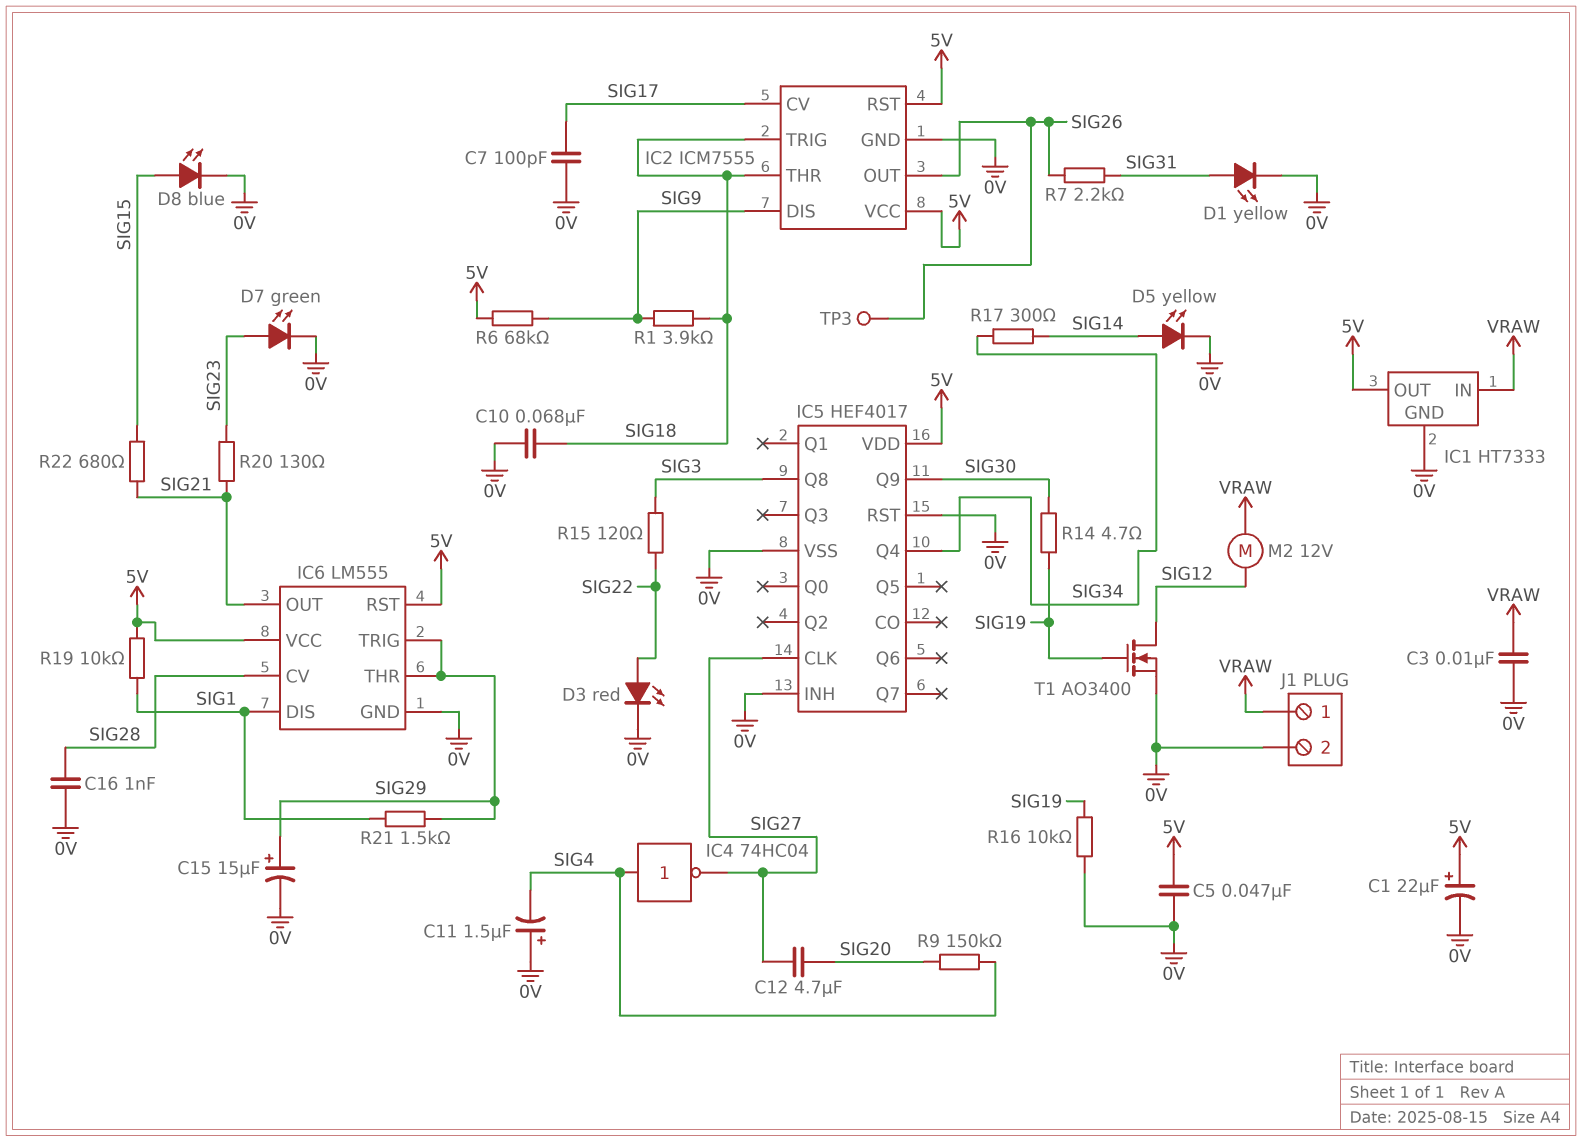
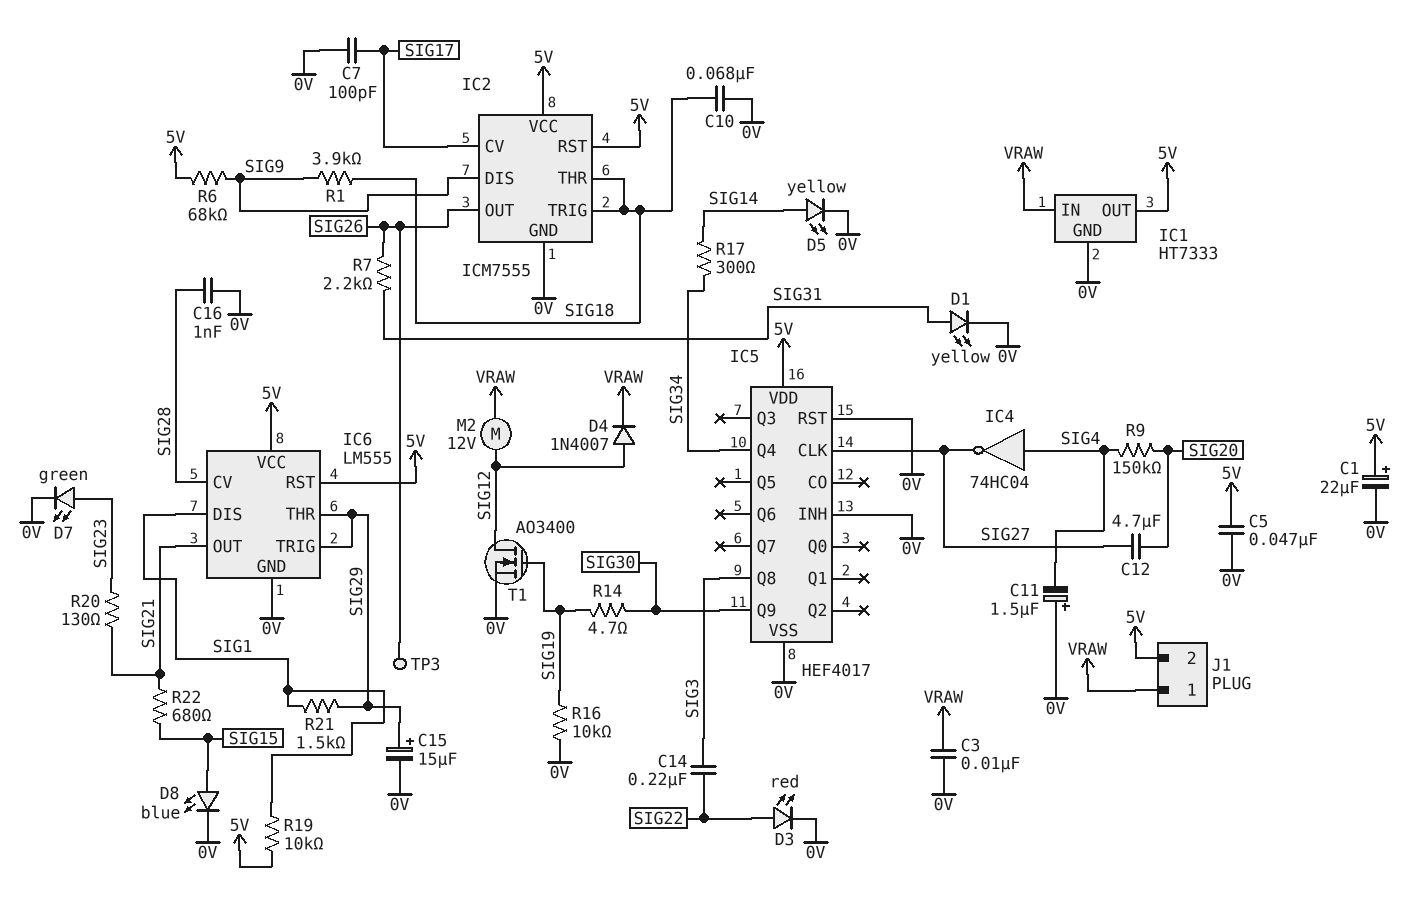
C14: none -> 220nF (SIG3, SIG22)
D4: none -> diode 1N4007 (A SIG12, K VRAW)
J1 pin 2: 0V -> 5V
R15: 120 (SIG3, SIG22) -> none

